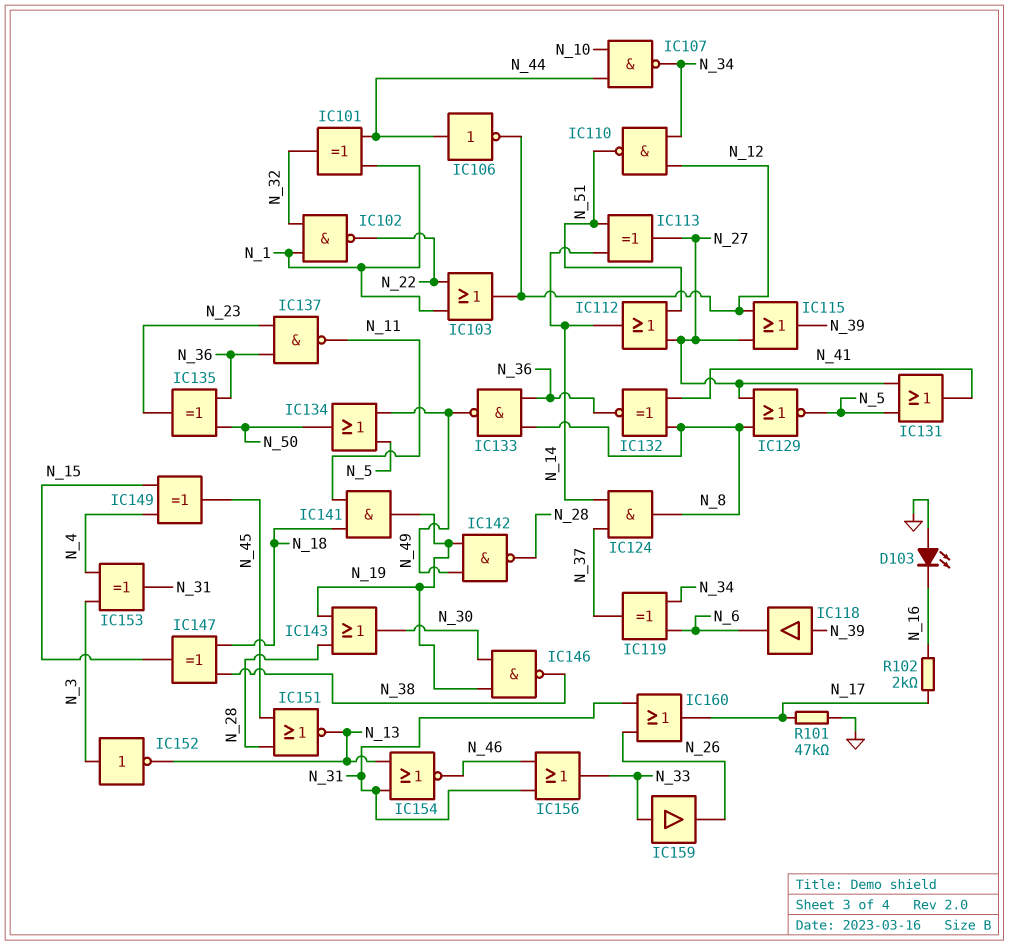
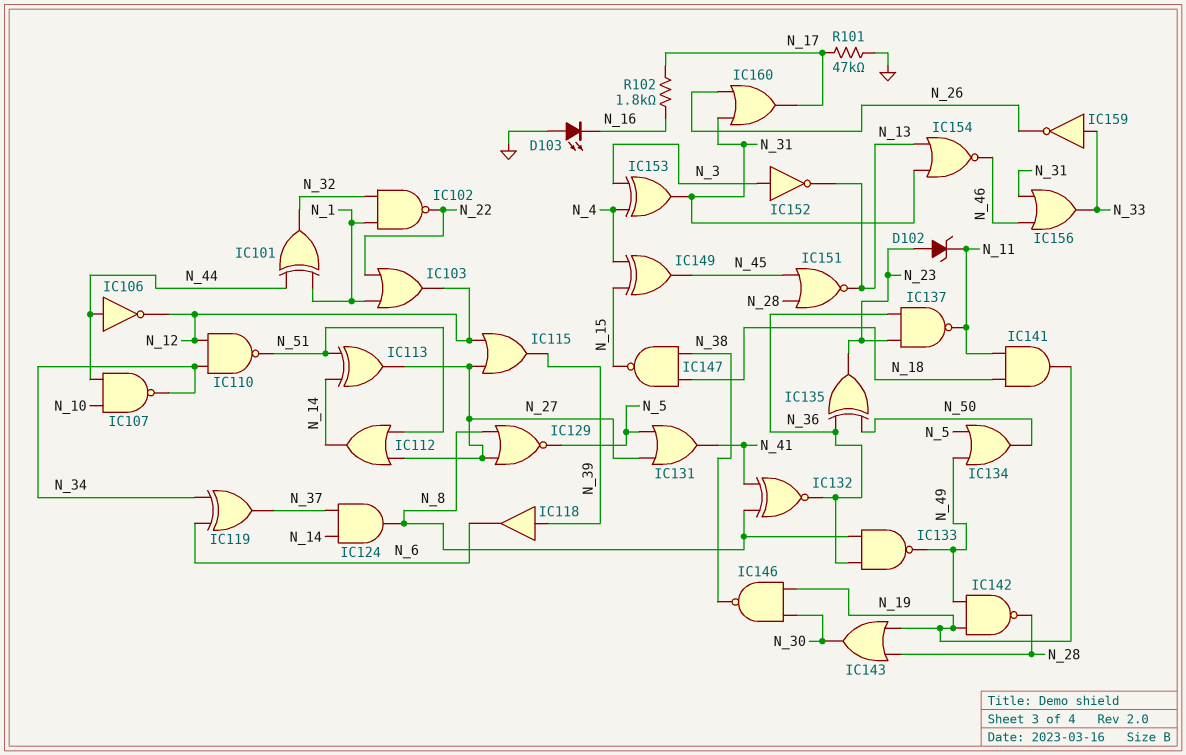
D102: none -> zener (A N_23, K N_11)
IC147: XOR (in N_18, in N_38, out N_15) -> NAND (in N_18, in N_38, out N_15)
IC159: buffer (in N_33, out N_26) -> NOT (in N_33, out N_26)
R102: 2k (N_16, N_17) -> 1.8k (N_16, N_17)

